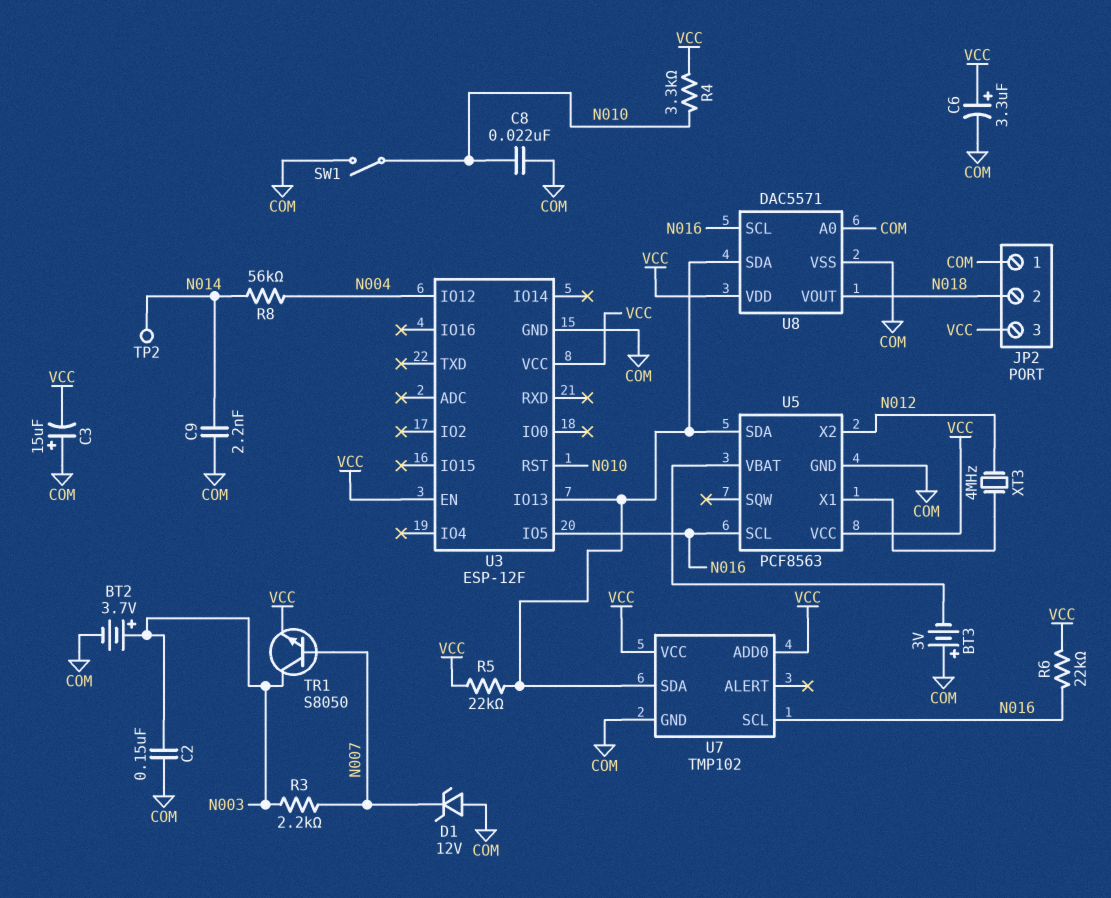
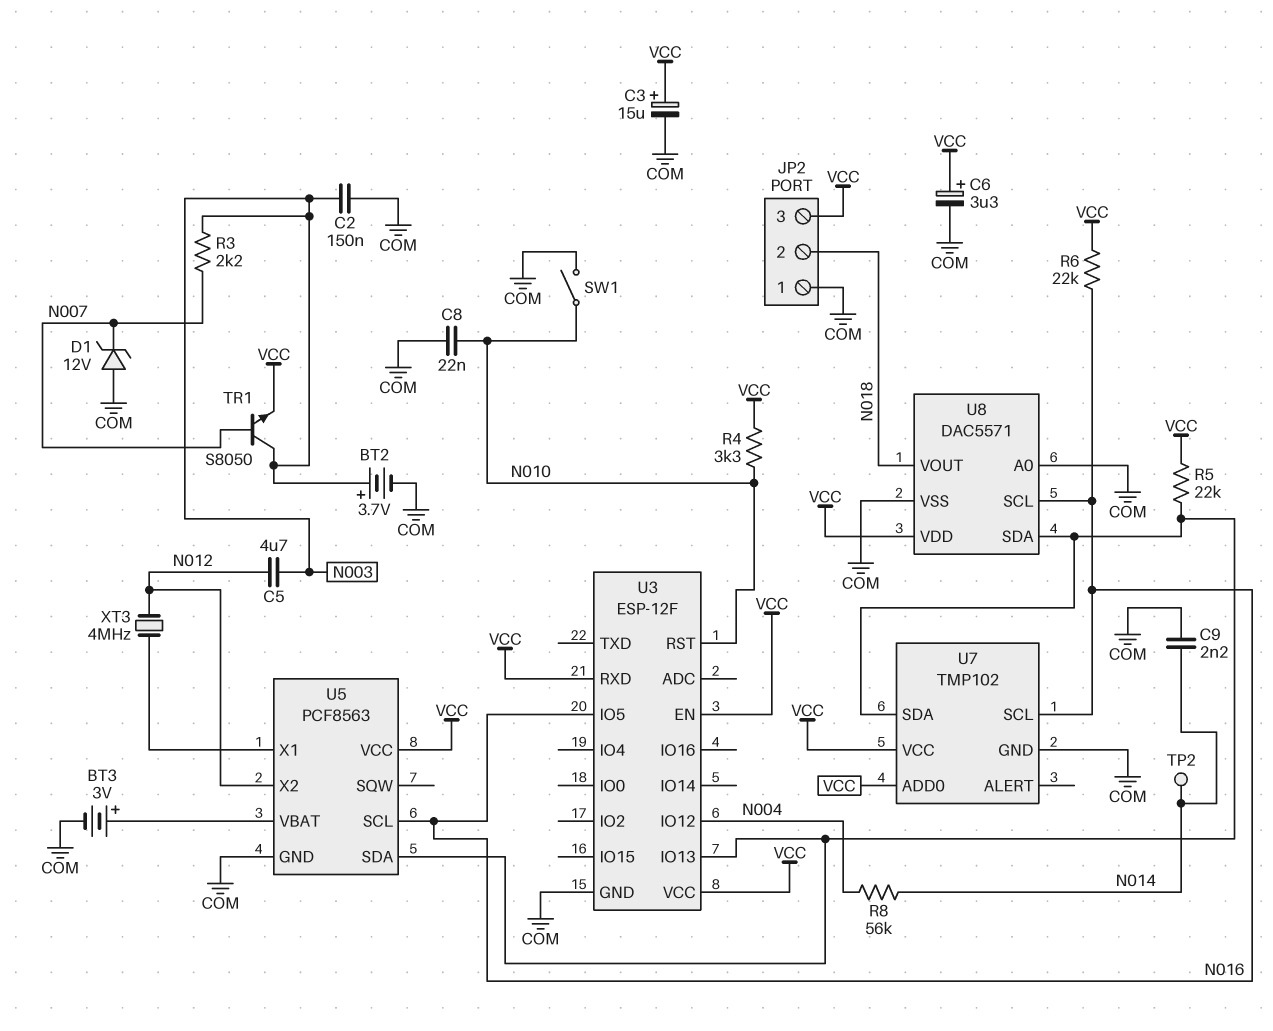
BT3: 3V (plus COM, minus U5/VBAT) -> 3V (plus U5/VBAT, minus COM)
C3: 15uF (plus COM, minus VCC) -> 15uF (plus VCC, minus COM)
C5: none -> 4.7uF (N003, N012)
U3 pin RXD: none -> VCC

